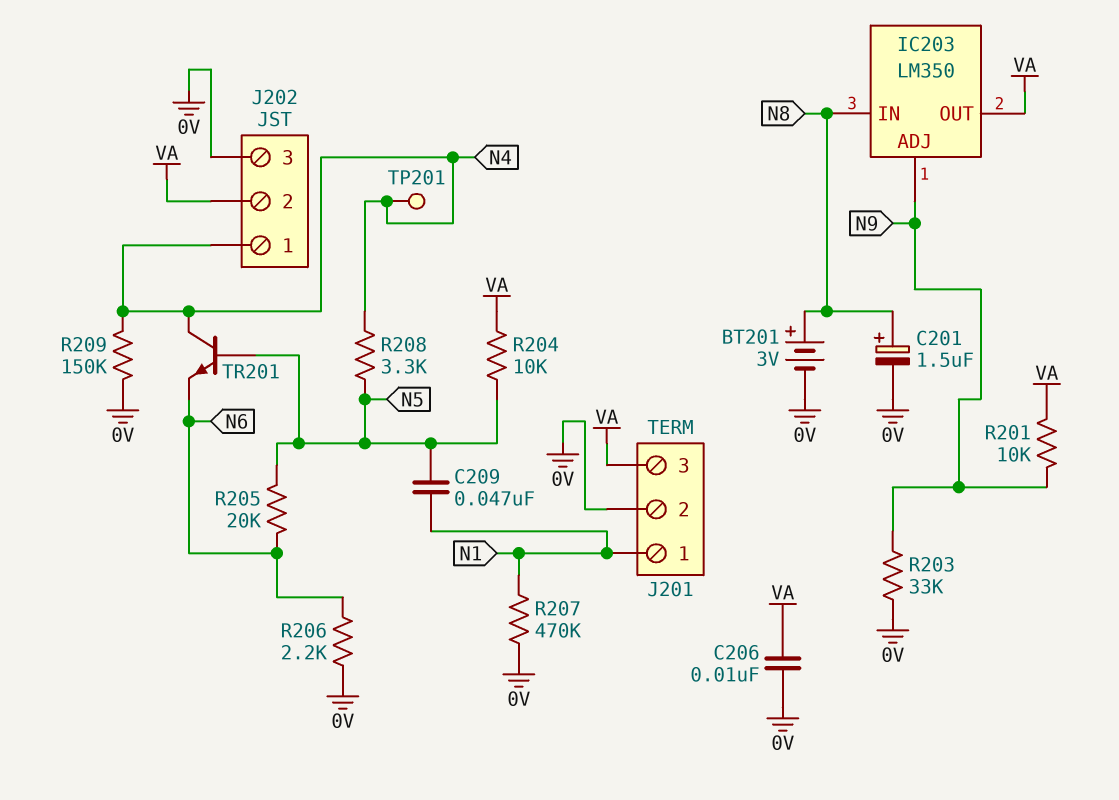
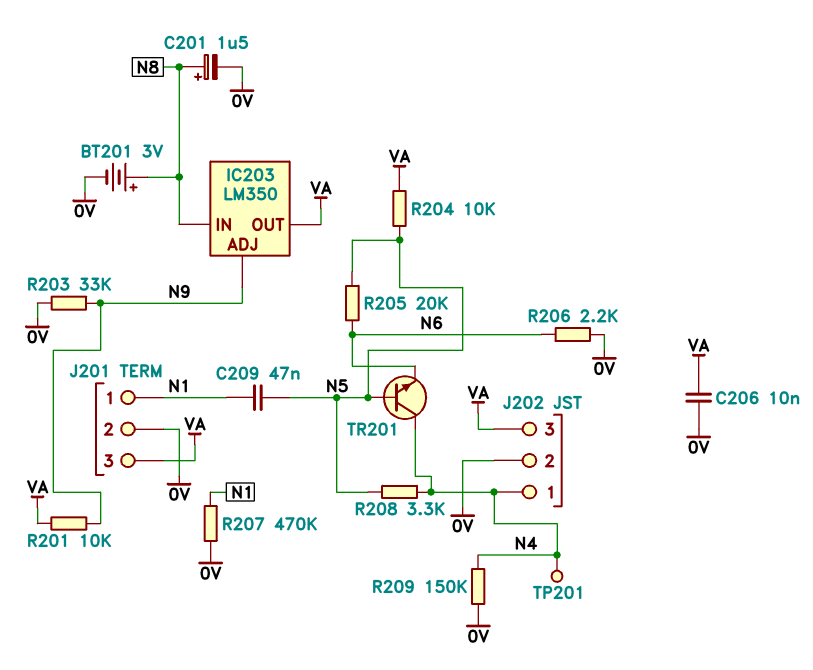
J202 pin 2: VA -> 0V
J202 pin 3: 0V -> VA

